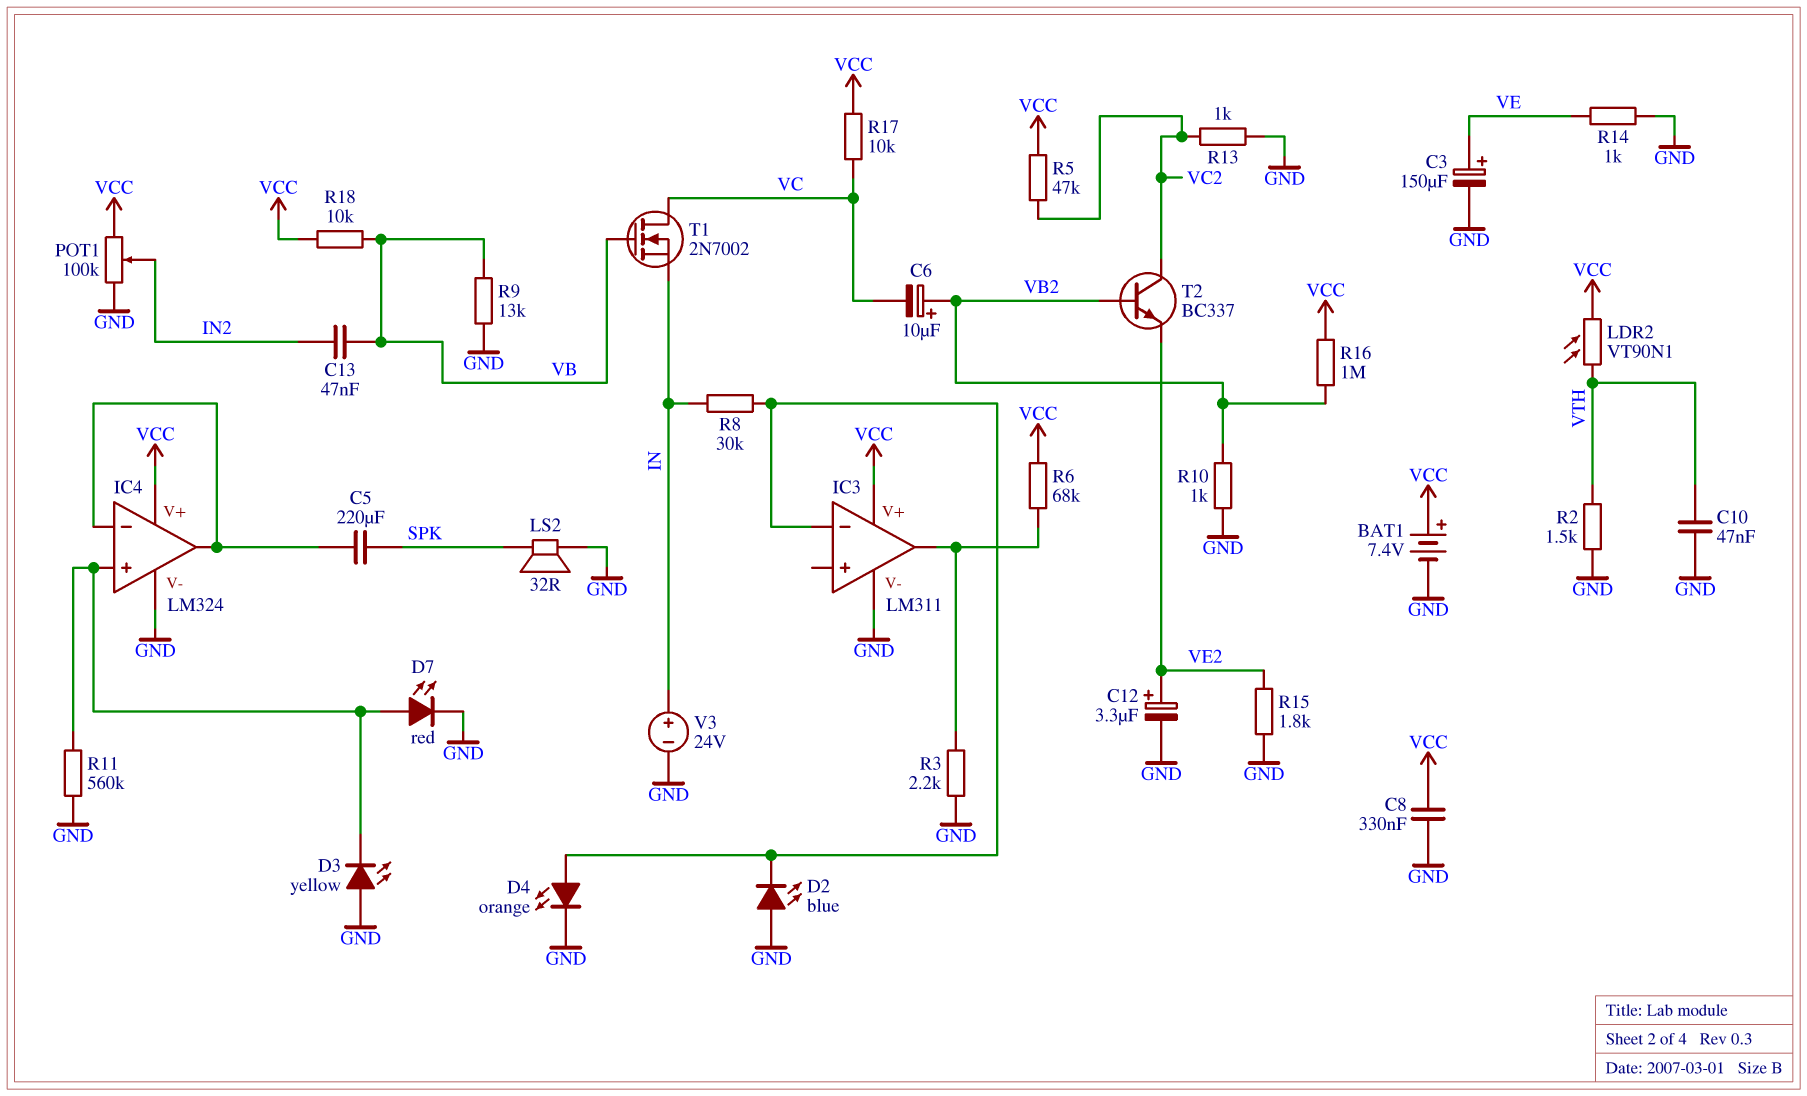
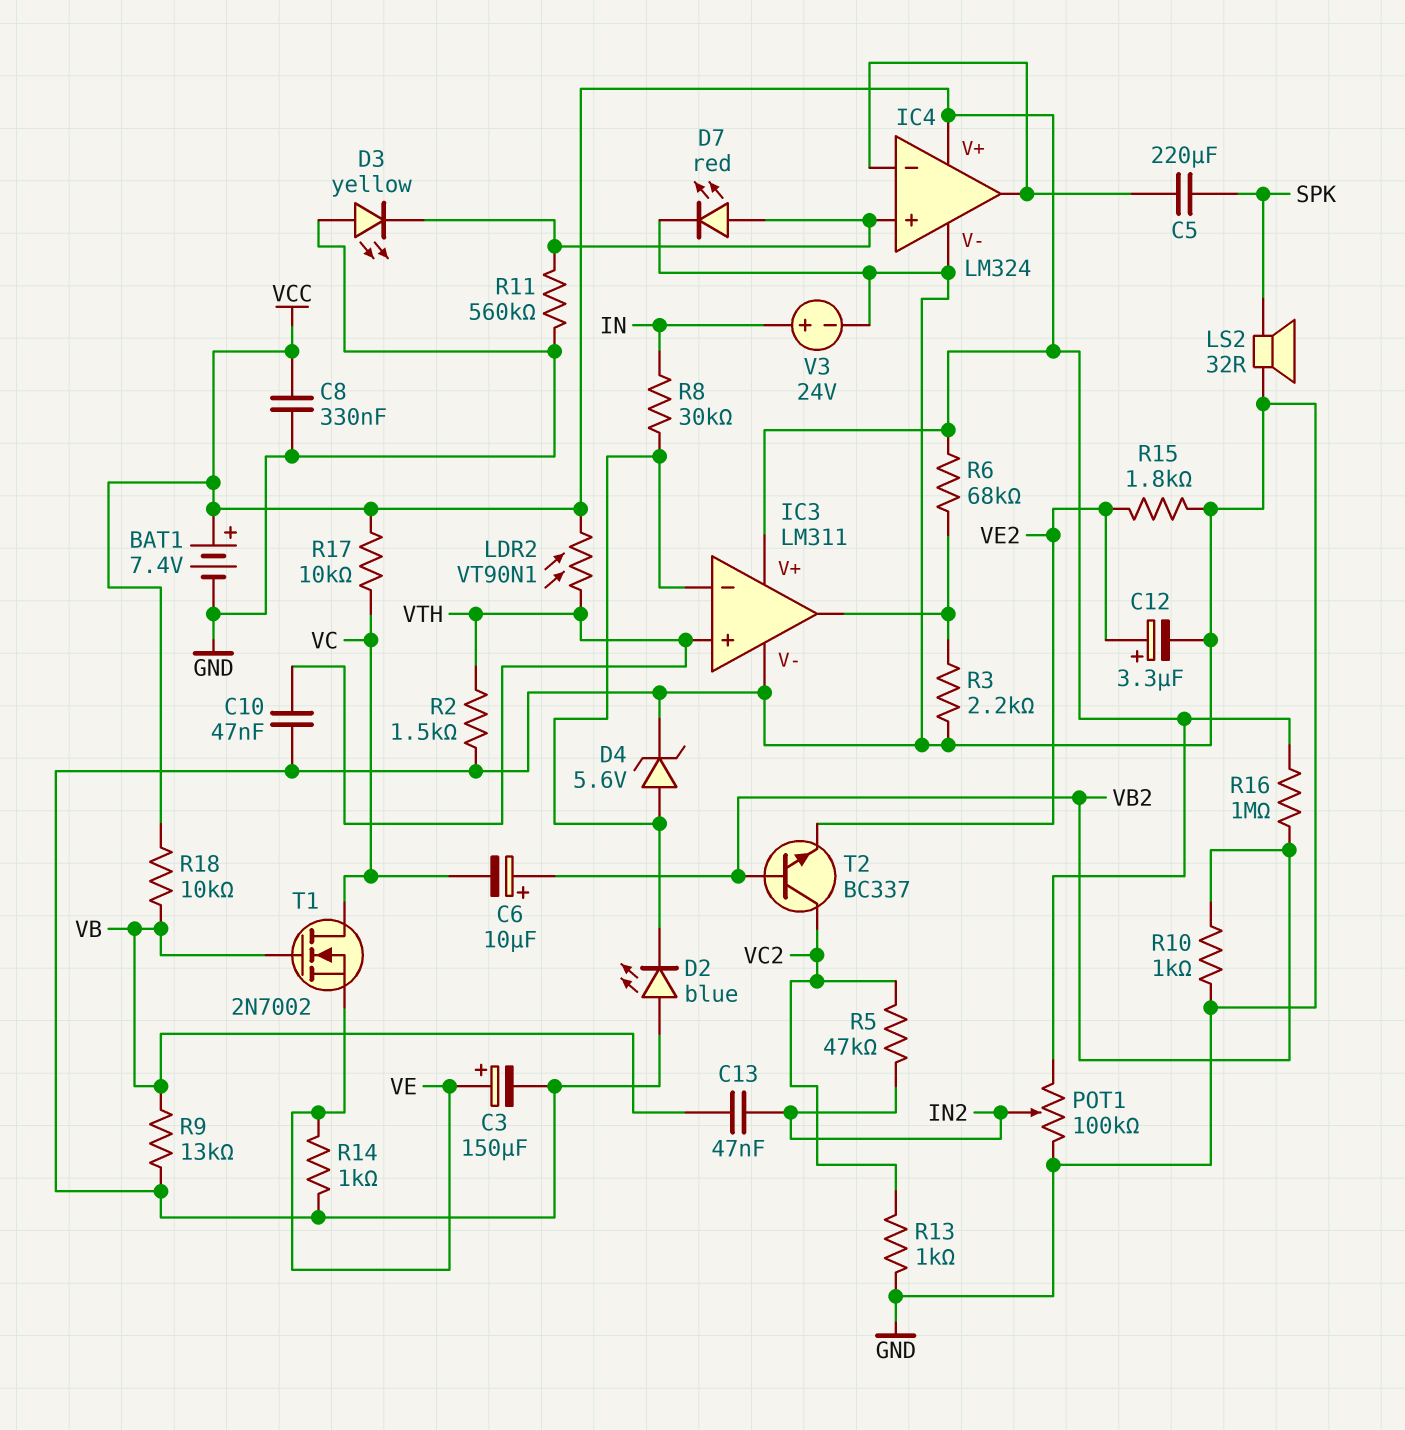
D4: LED orange (A IC3/in-, K GND) -> zener 5.6V (A IC3/in-, K GND)
IC3 pin in+: none -> VTH
R5: 47k (VC2, VCC) -> 47k (IN2, VC2)
T1: NMOS 2N7002 (G VB, D VC, S IN) -> NMOS 2N7002 (G VB, D VC, S VE)

